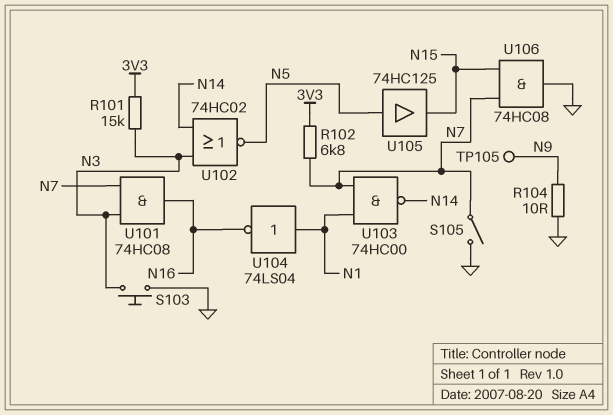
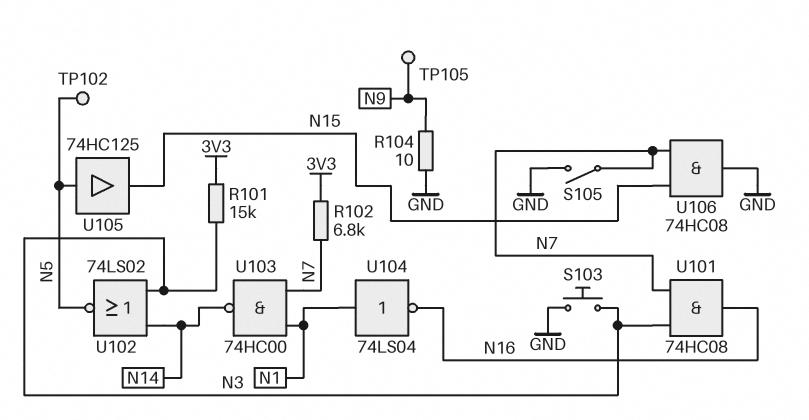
TP102: none -> test point (N5)
U102: NOR 74HC02 (in N3, in N14, out N5) -> NOR 74LS02 (in N3, in N14, out N5)

